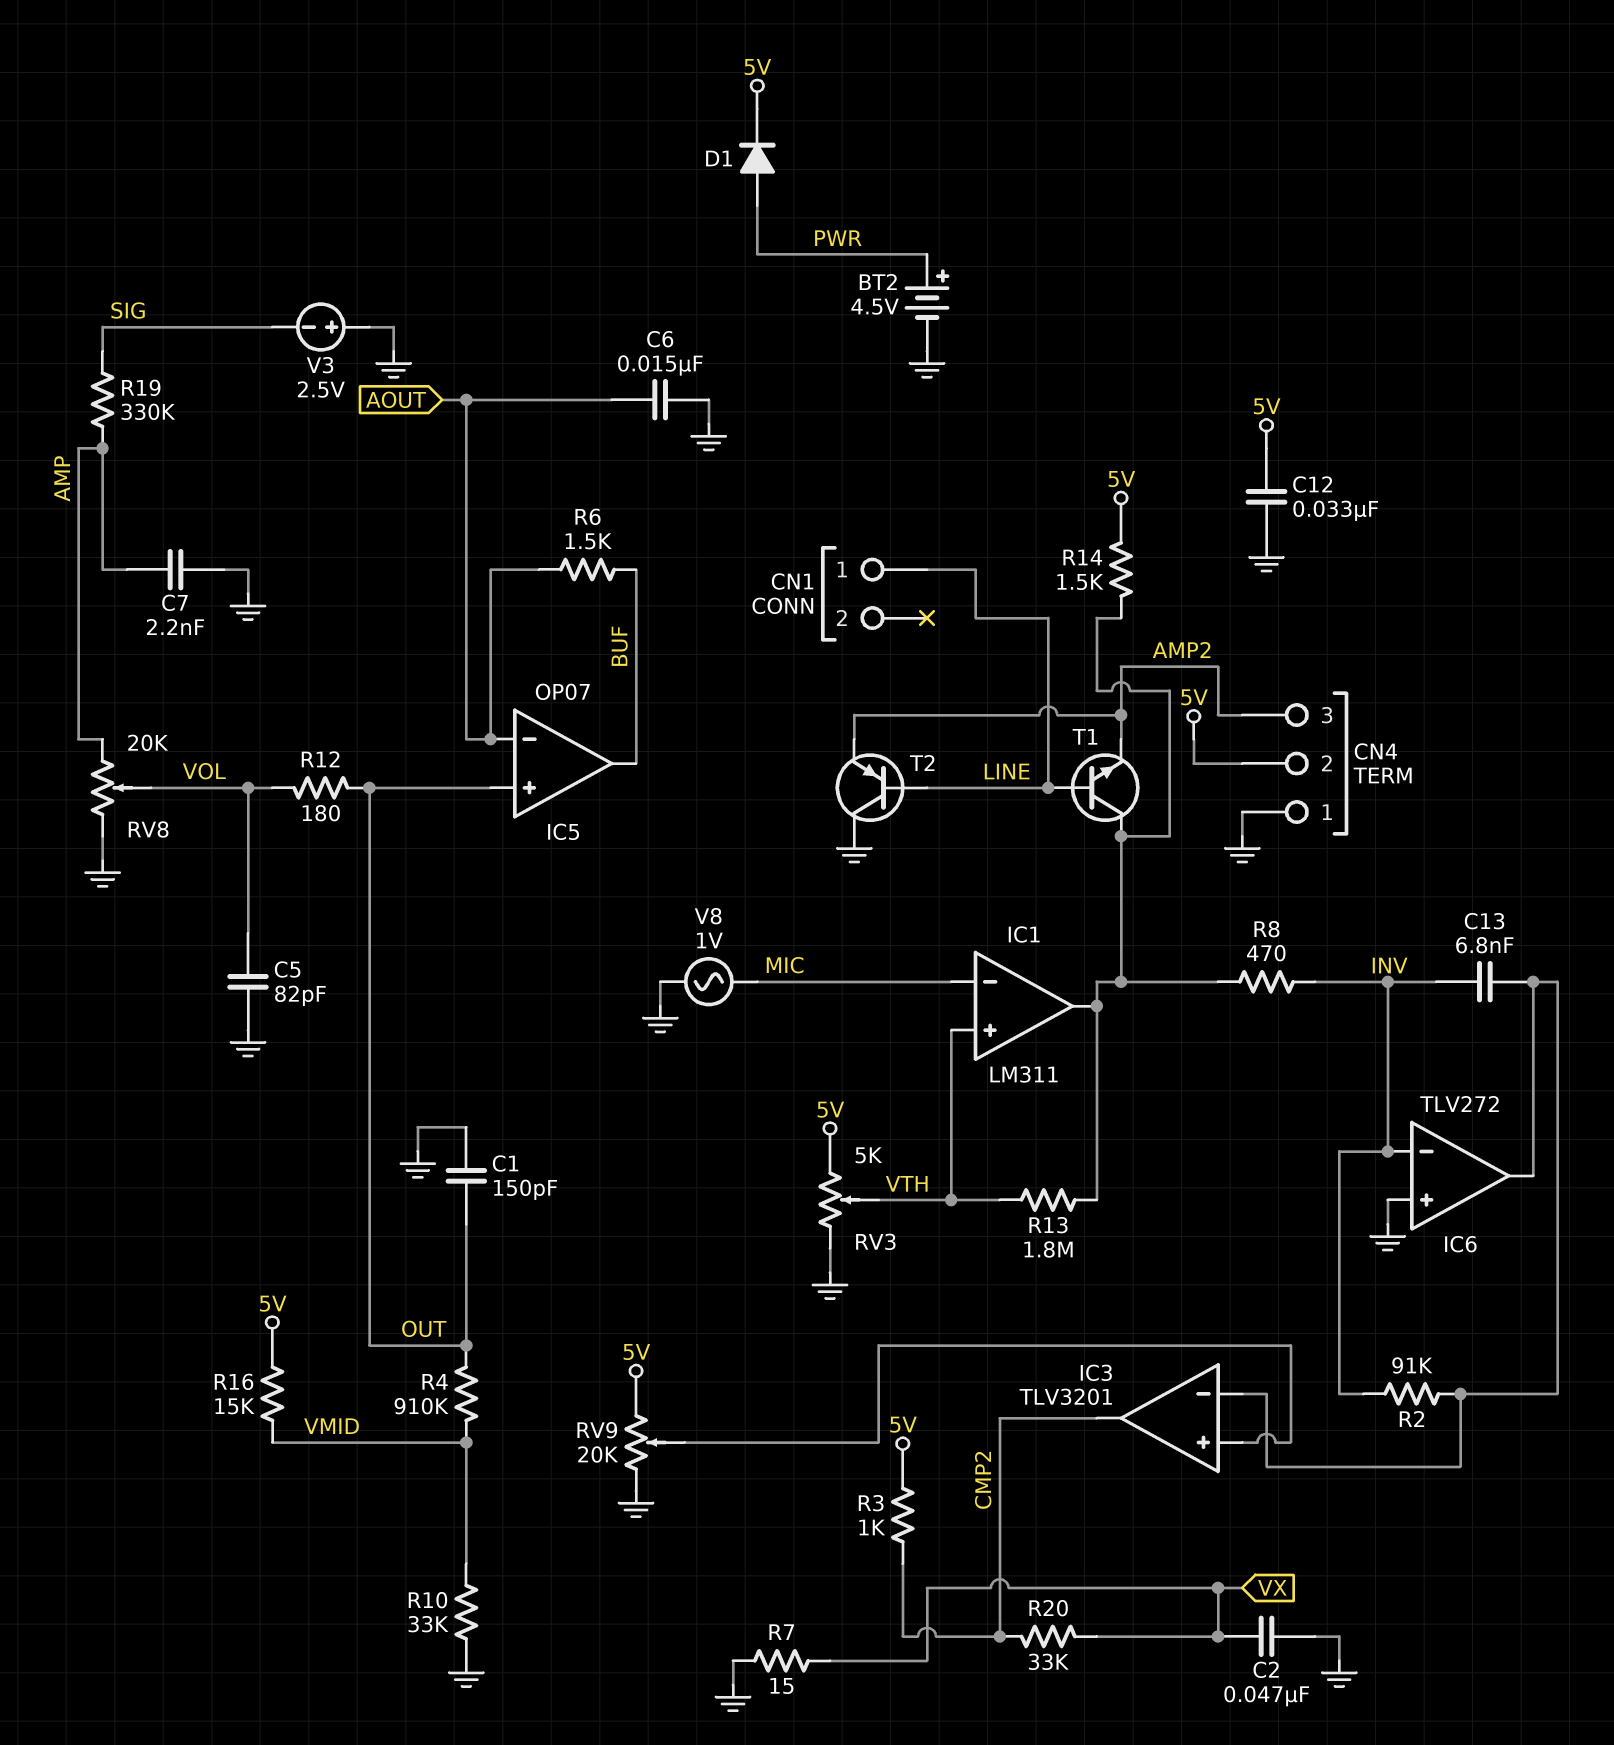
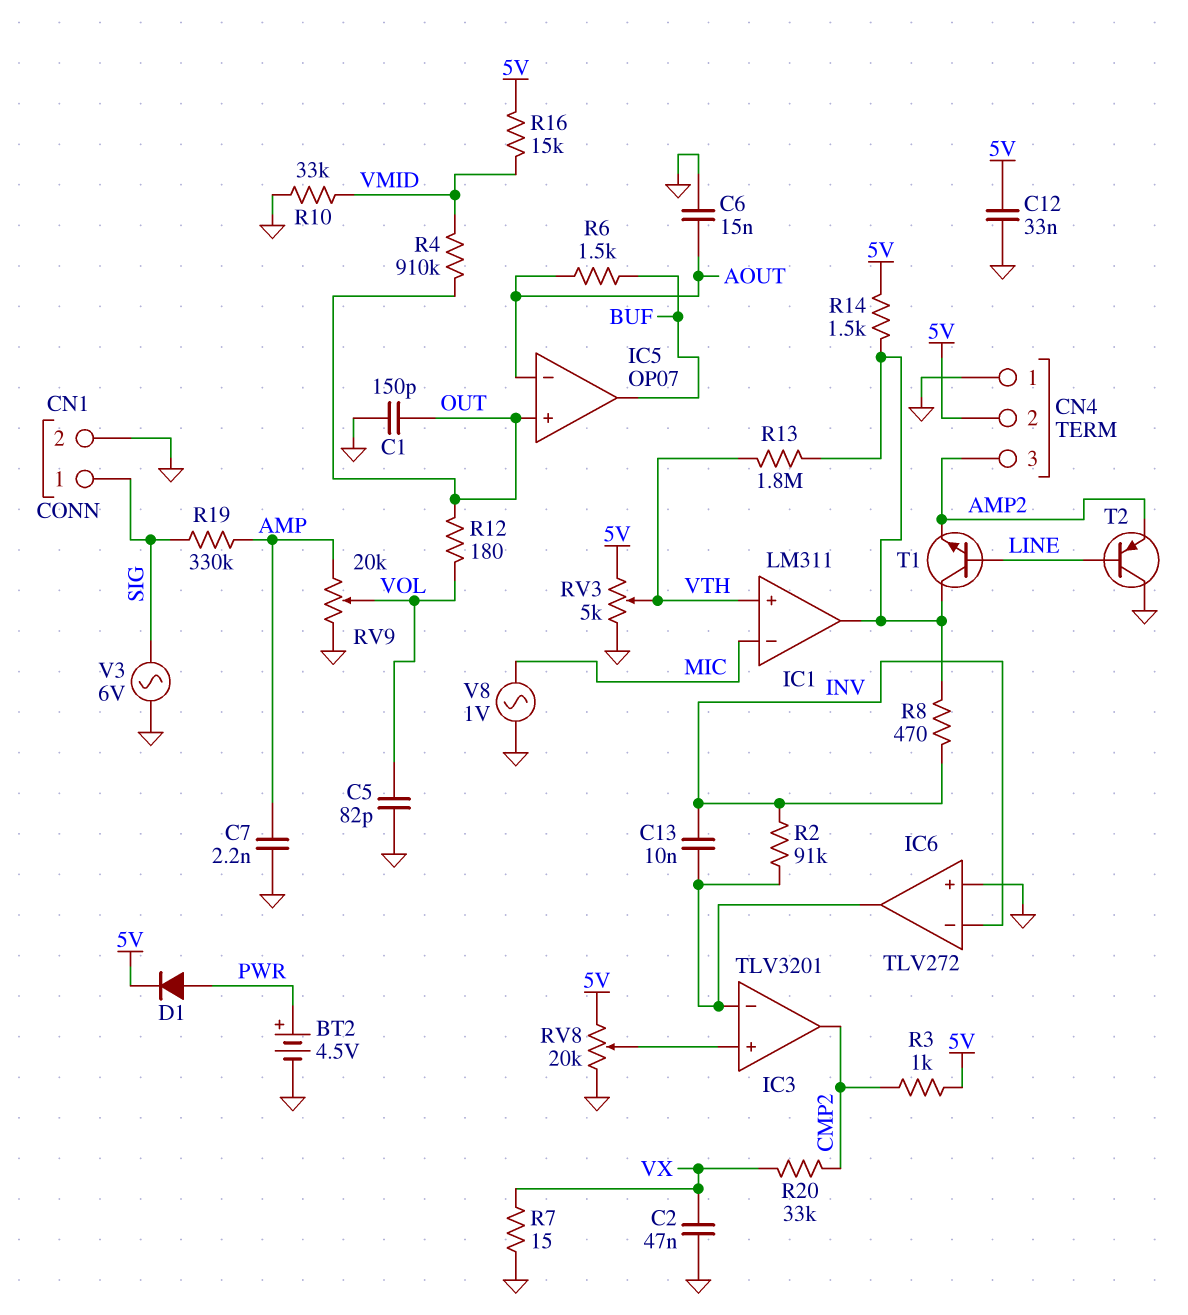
C13: 6.8nF (IC3/in-, INV) -> 10nF (IC3/in-, INV)
CN1 pin 1: LINE -> SIG
CN1 pin 2: none -> GND
RV8: 20k (AMP, GND, wiper VOL) -> 20k (5V, GND, wiper IC3/in+)
RV9: 20k (5V, GND, wiper IC3/in+) -> 20k (AMP, GND, wiper VOL)
V3: 2.5V (plus GND, minus SIG) -> AC 6V (GND, SIG)

